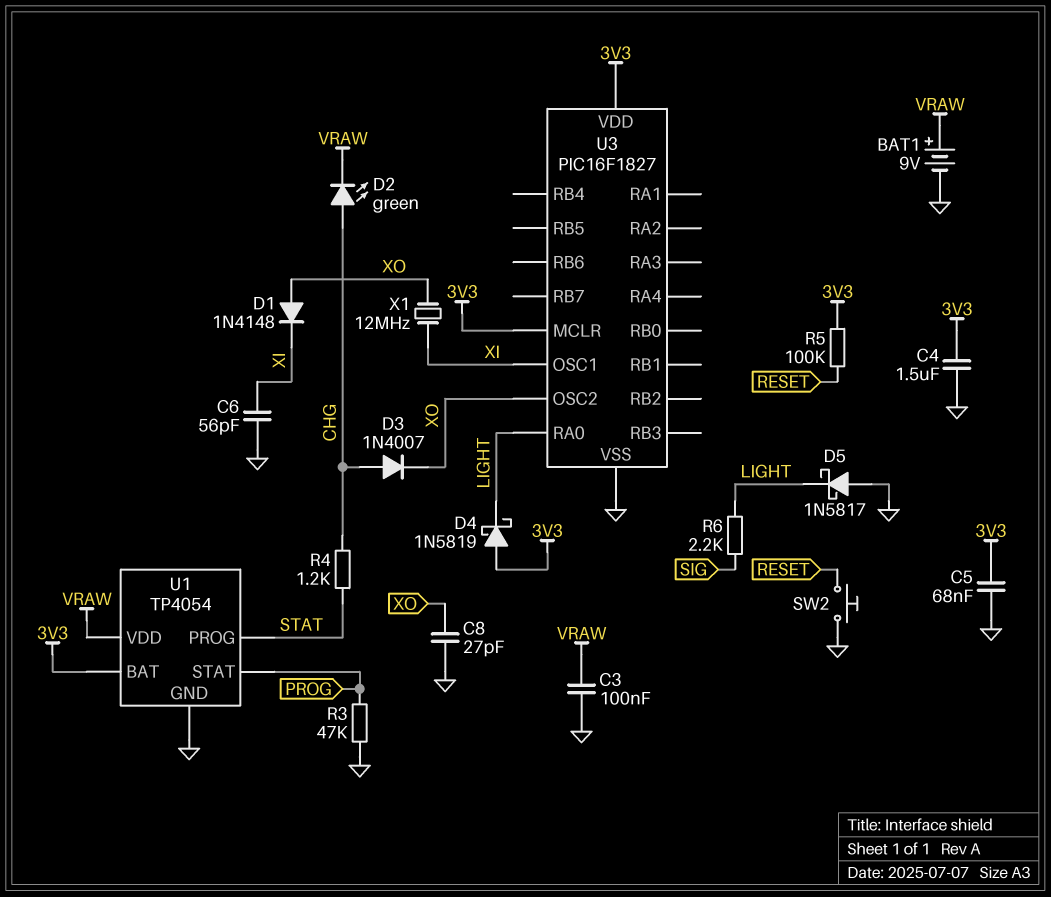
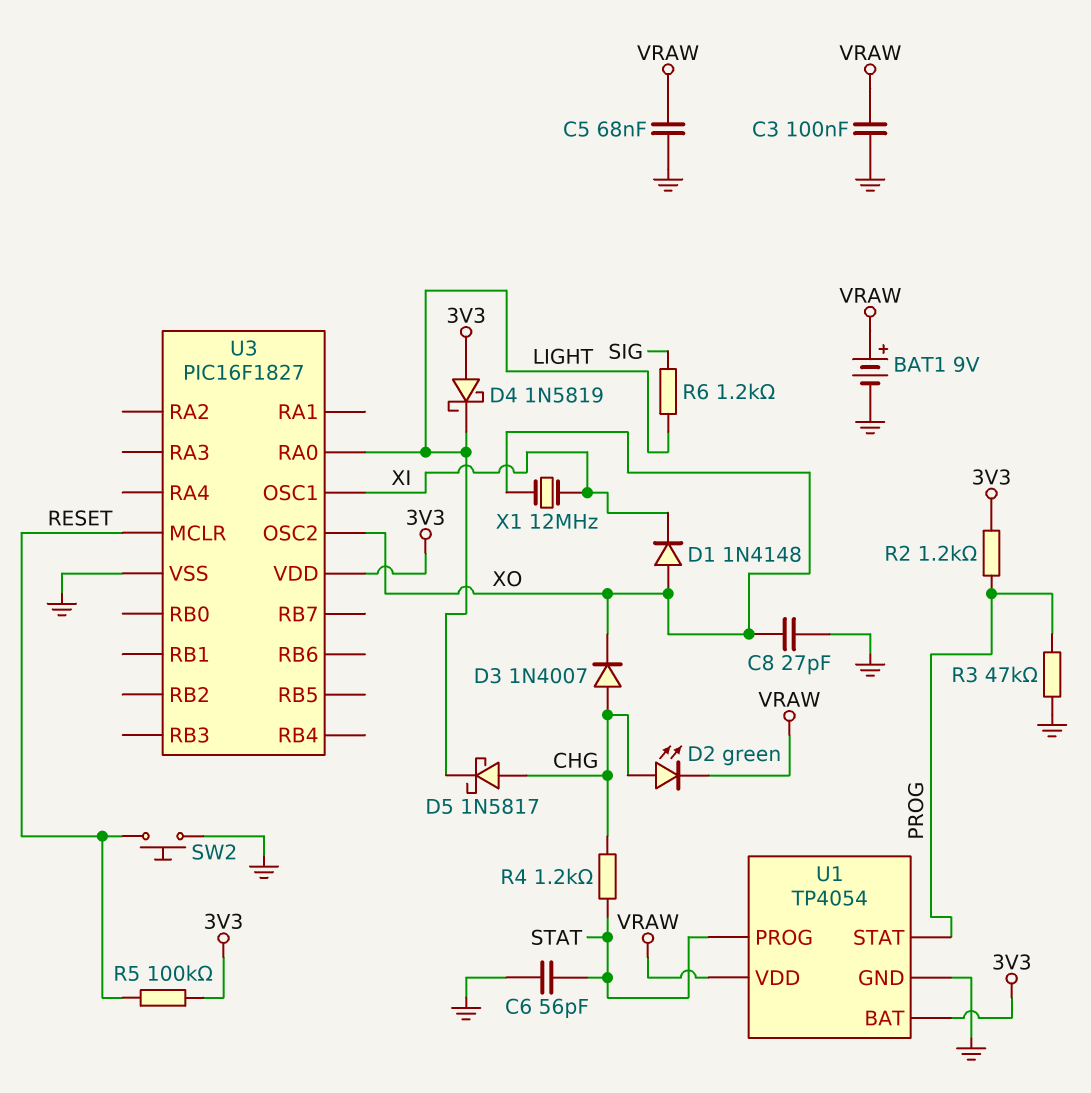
C4: 1.5uF (3V3, GND) -> none
C5: 68nF (3V3, GND) -> 68nF (GND, VRAW)
C6: 56pF (GND, XI) -> 56pF (GND, STAT)
D5: schottky 1N5817 (A GND, K LIGHT) -> schottky 1N5817 (A CHG, K LIGHT)
R2: none -> 1.2k (3V3, PROG)
R6: 2.2k (LIGHT, SIG) -> 1.2k (LIGHT, SIG)
U3 pin MCLR: 3V3 -> RESET

